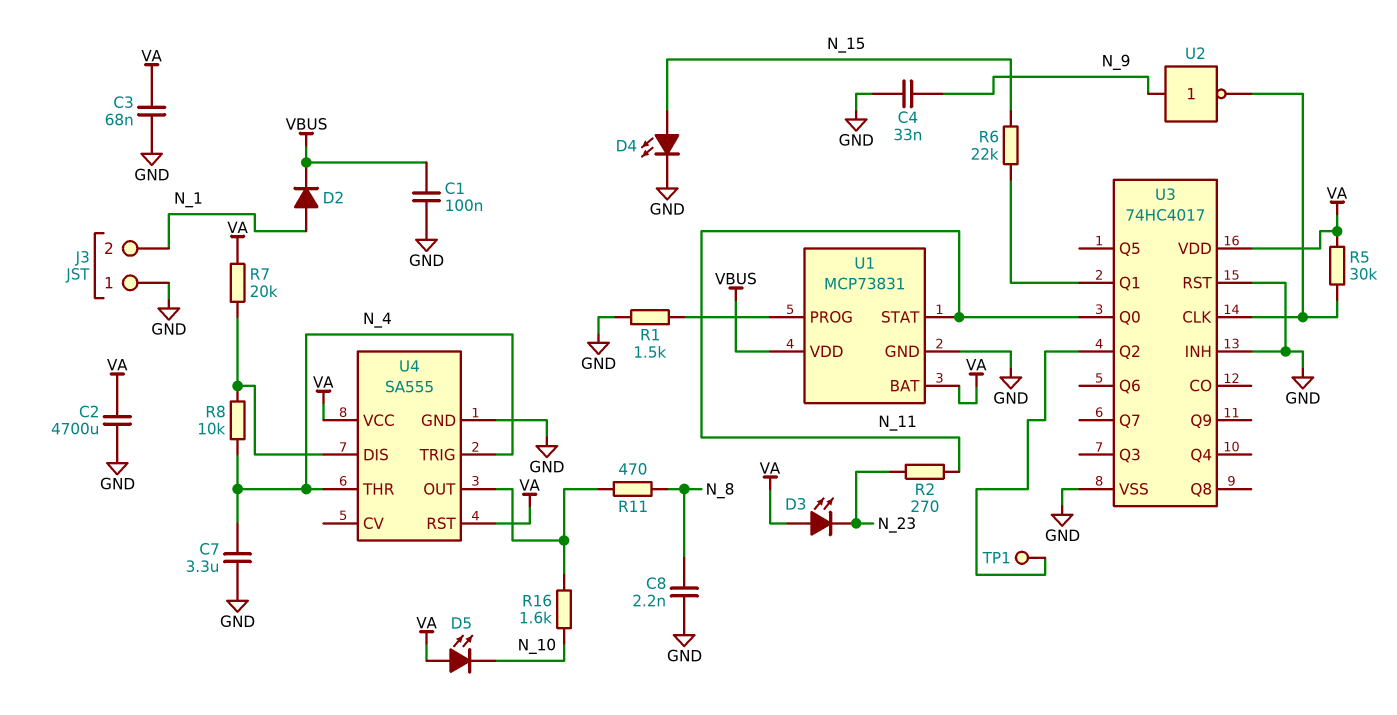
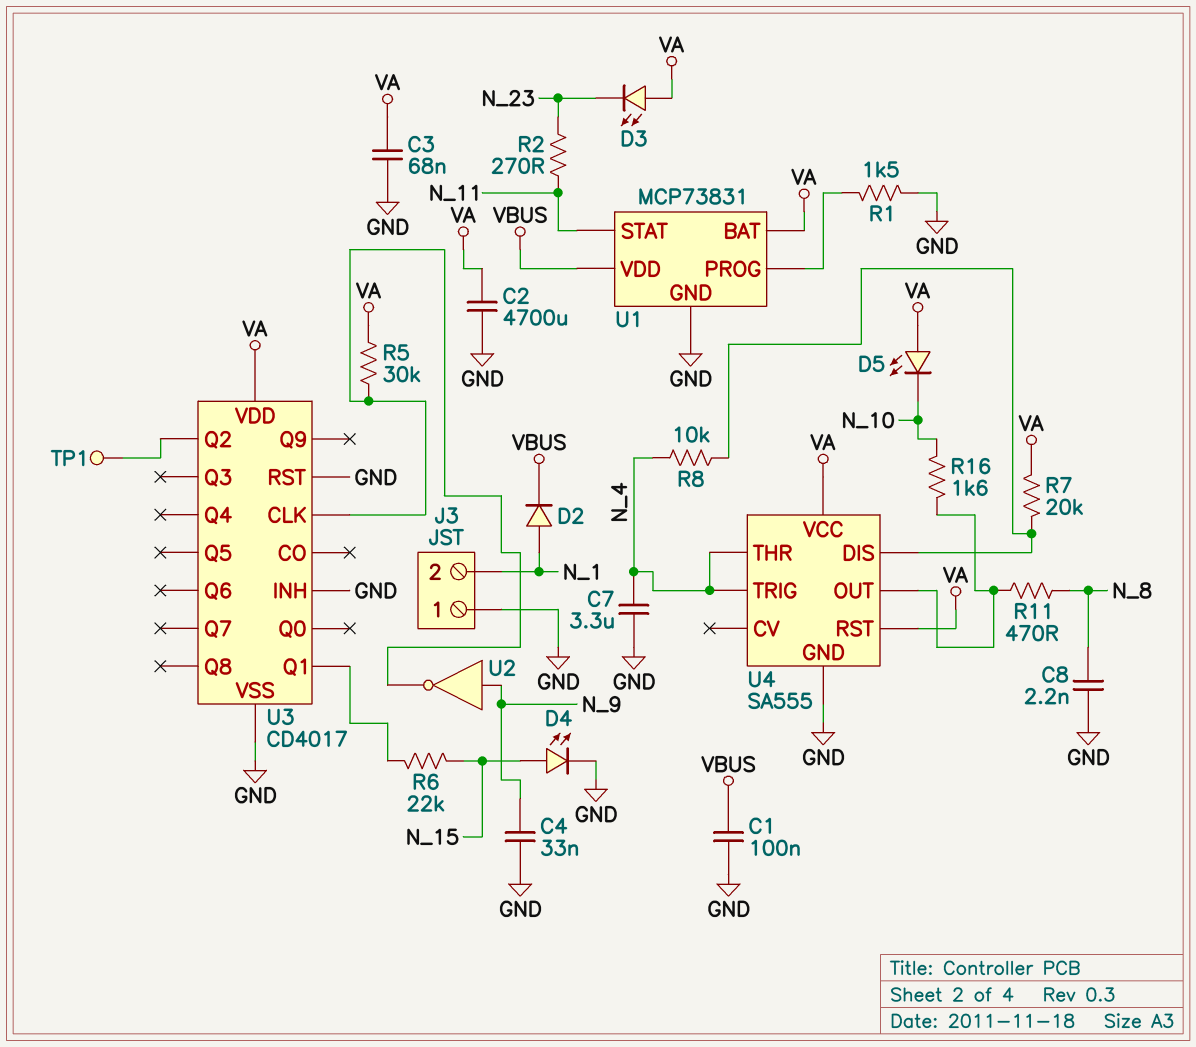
U3: 74HC4017 -> CD4017
U3 pin Q0: N_11 -> none

